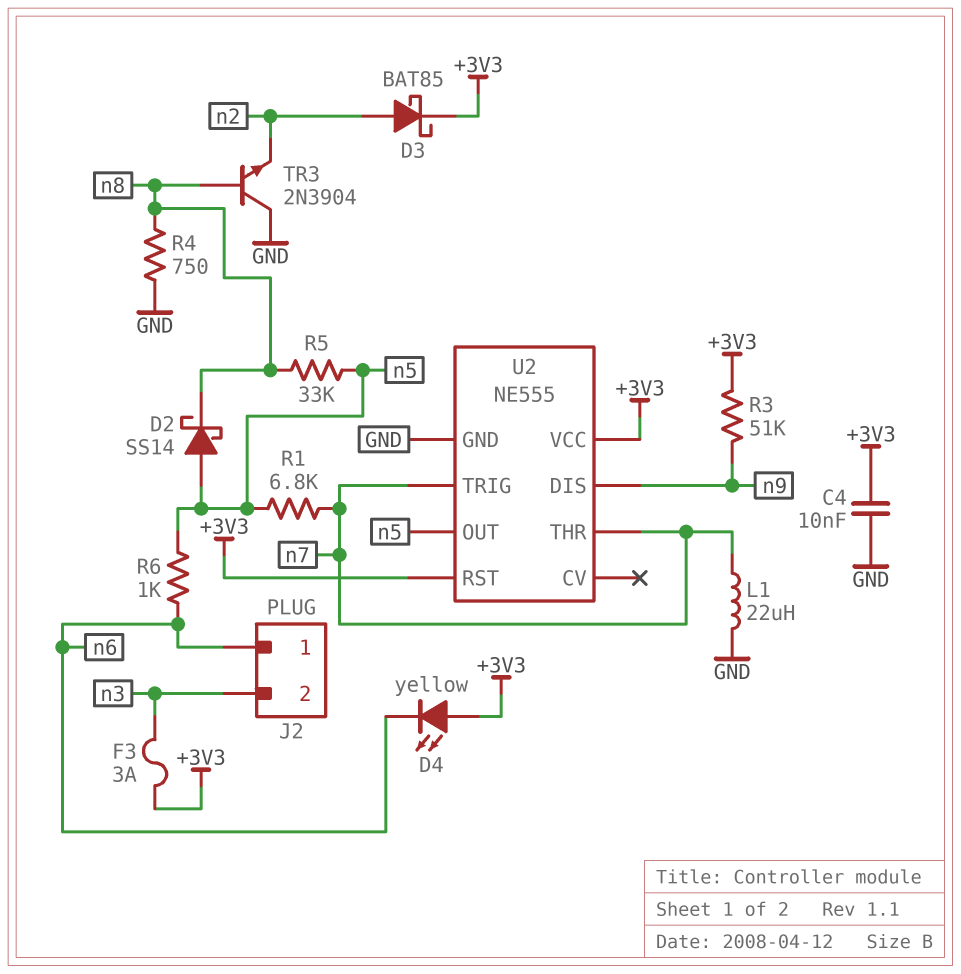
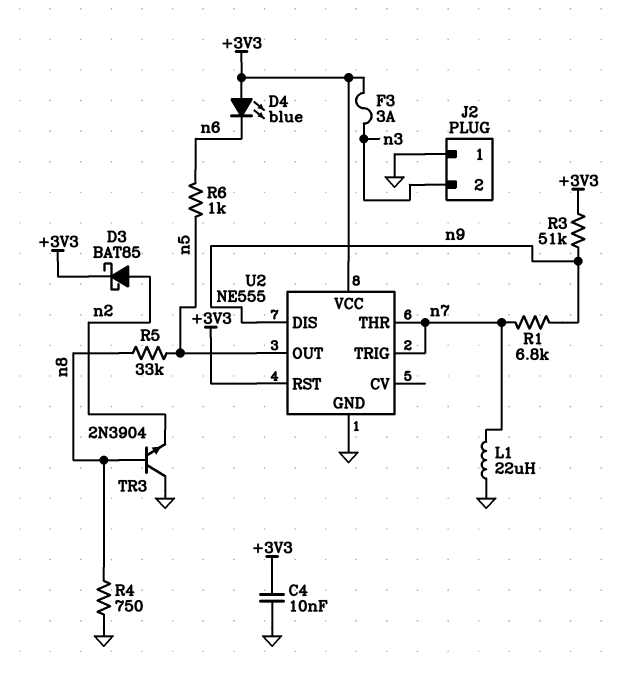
D2: schottky SS14 (A n5, K n8) -> none
D4: LED yellow (A +3V3, K n6) -> LED blue (A +3V3, K n6)
J2 pin 1: n6 -> GND
R1: 6.8k (n5, n7) -> 6.8k (n7, n9)

